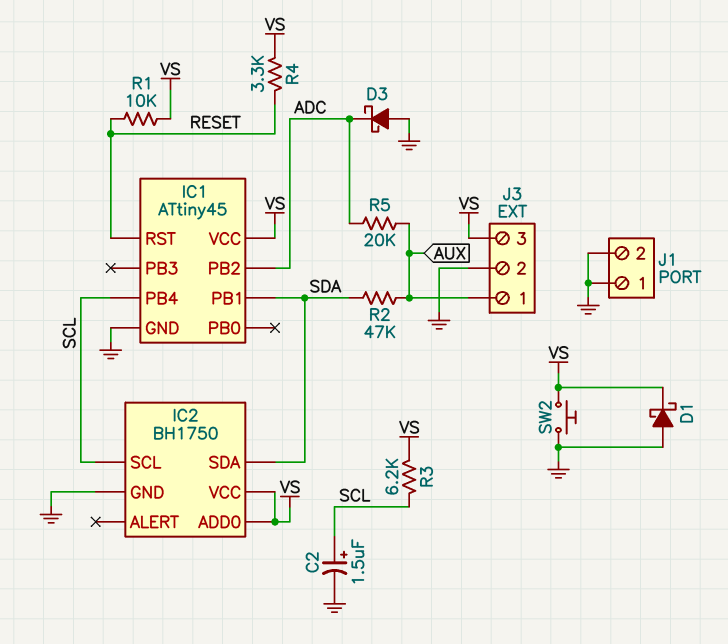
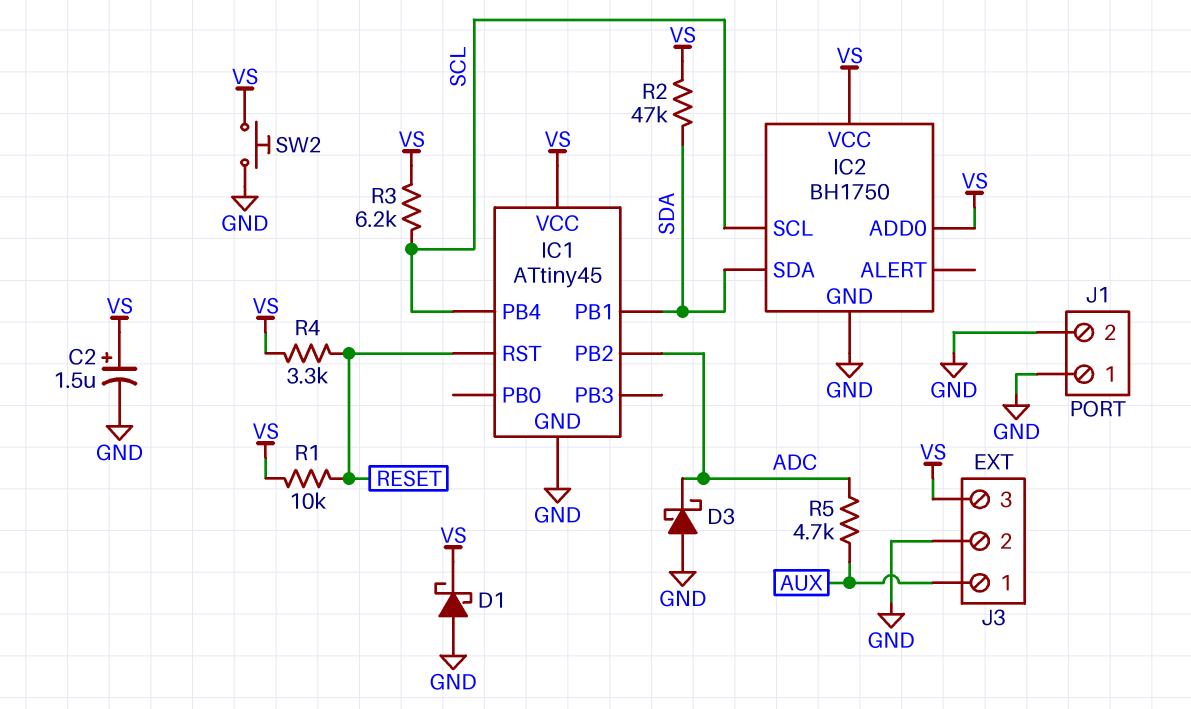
C2: 1.5uF (plus SCL, minus GND) -> 1.5uF (plus VS, minus GND)
R2: 47k (AUX, SDA) -> 47k (SDA, VS)
R5: 20k (ADC, AUX) -> 4.7k (ADC, AUX)

